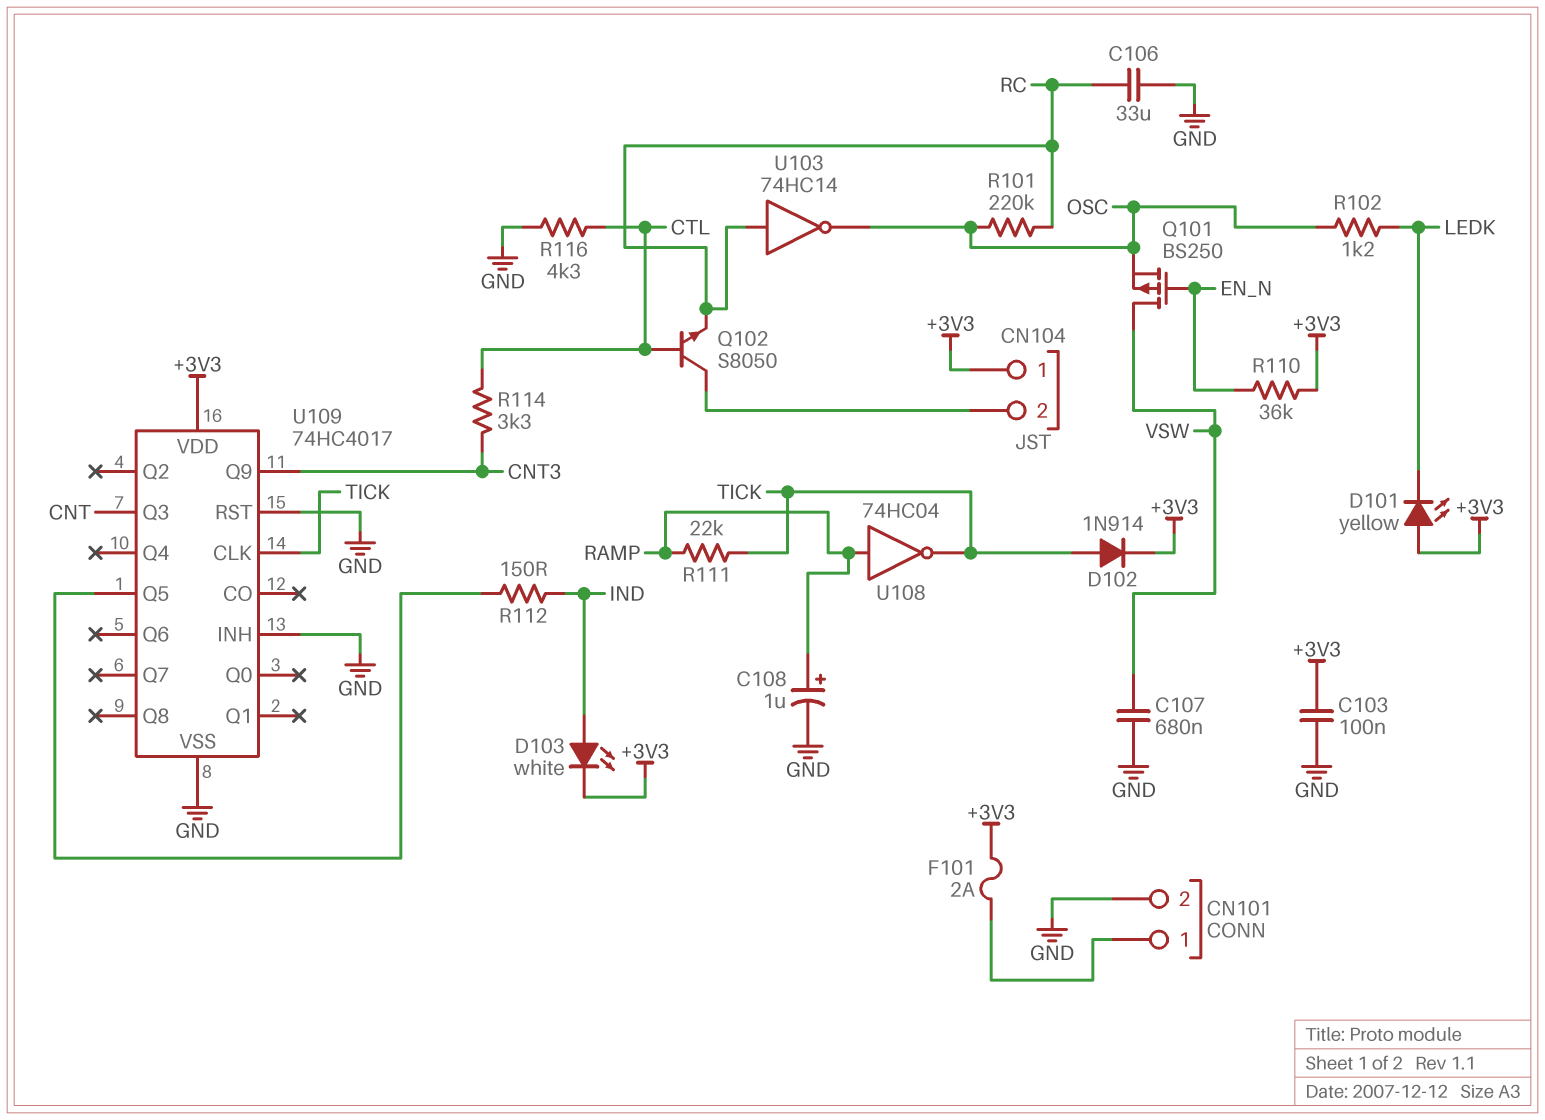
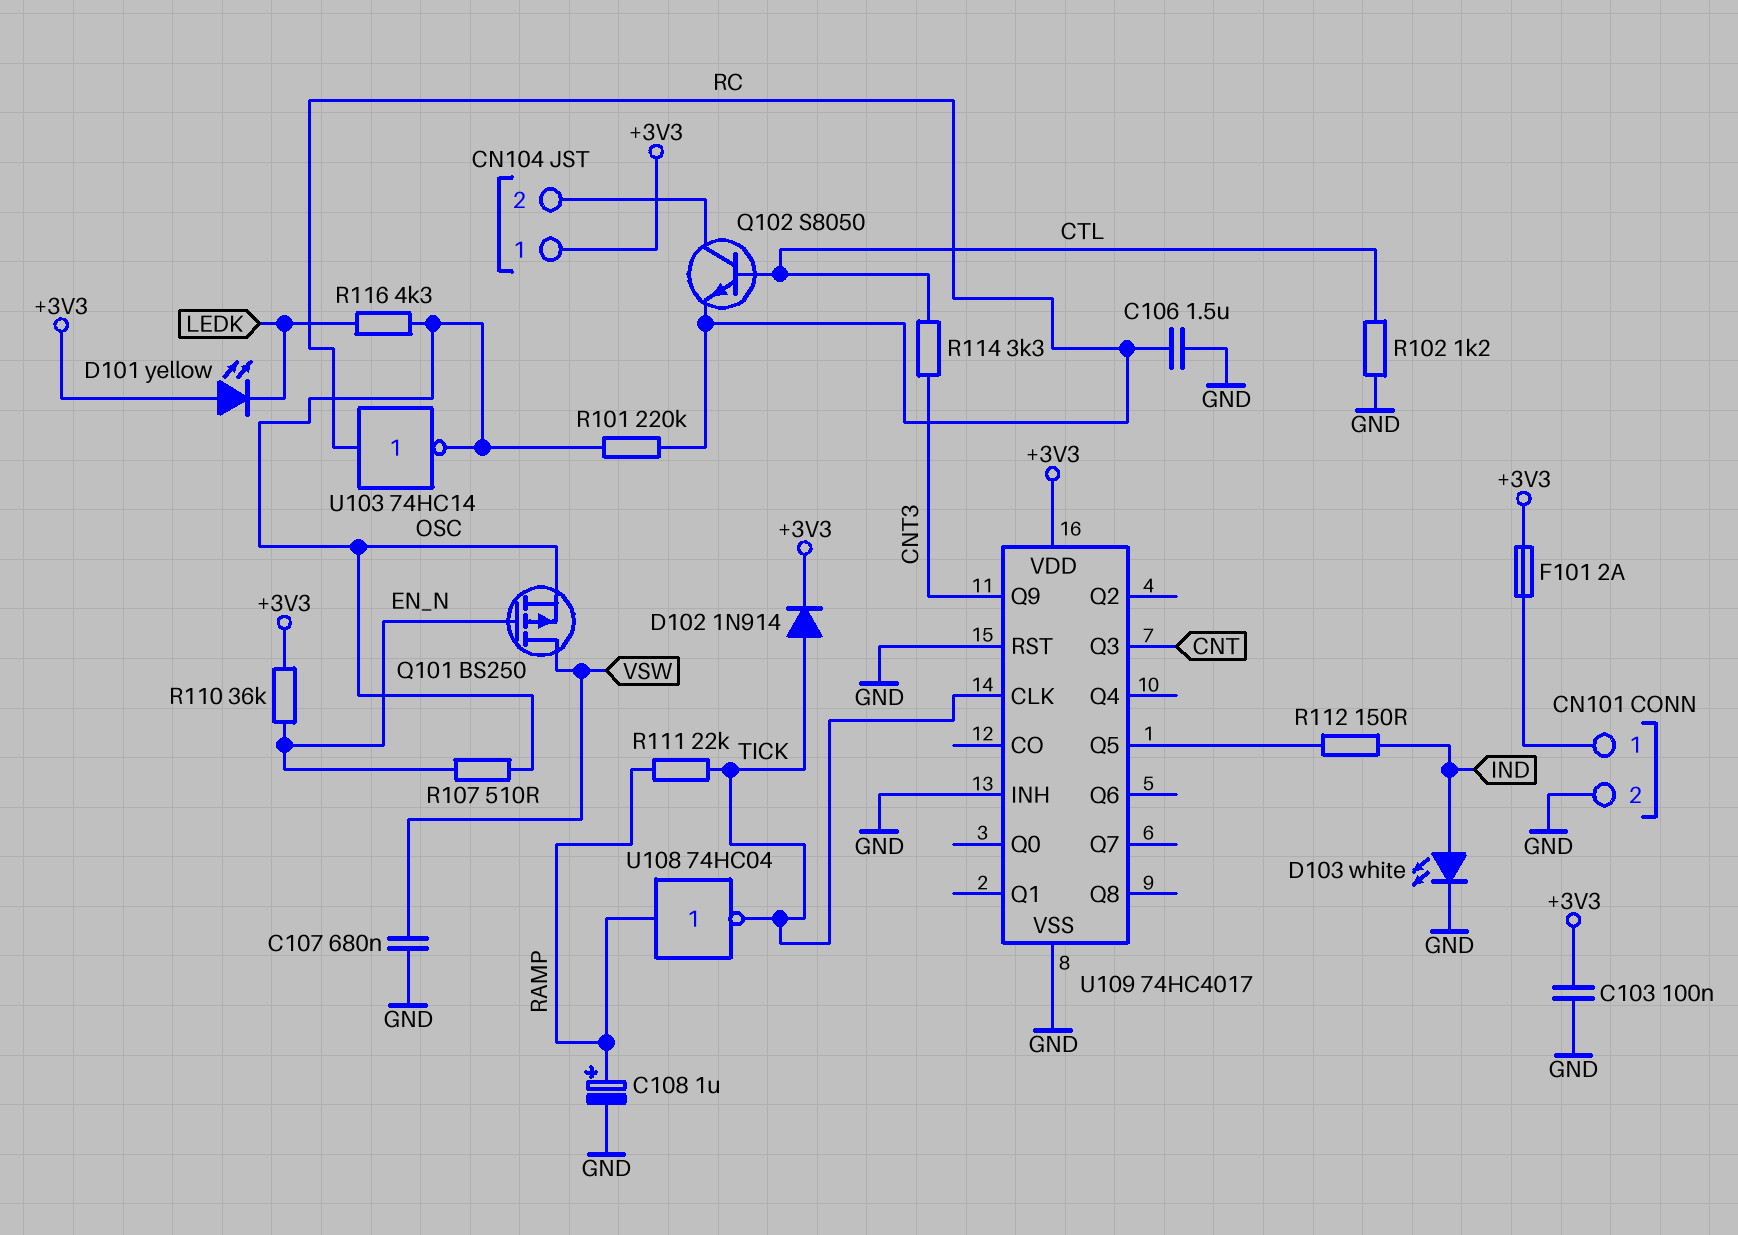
C106: 33uF (GND, RC) -> 1.5uF (GND, RC)
D103: LED white (A IND, K +3V3) -> LED white (A IND, K GND)
R102: 1.2k (LEDK, OSC) -> 1.2k (CTL, GND)
R107: none -> 510 (EN_N, OSC)
R116: 4.3k (CTL, GND) -> 4.3k (LEDK, OSC)

